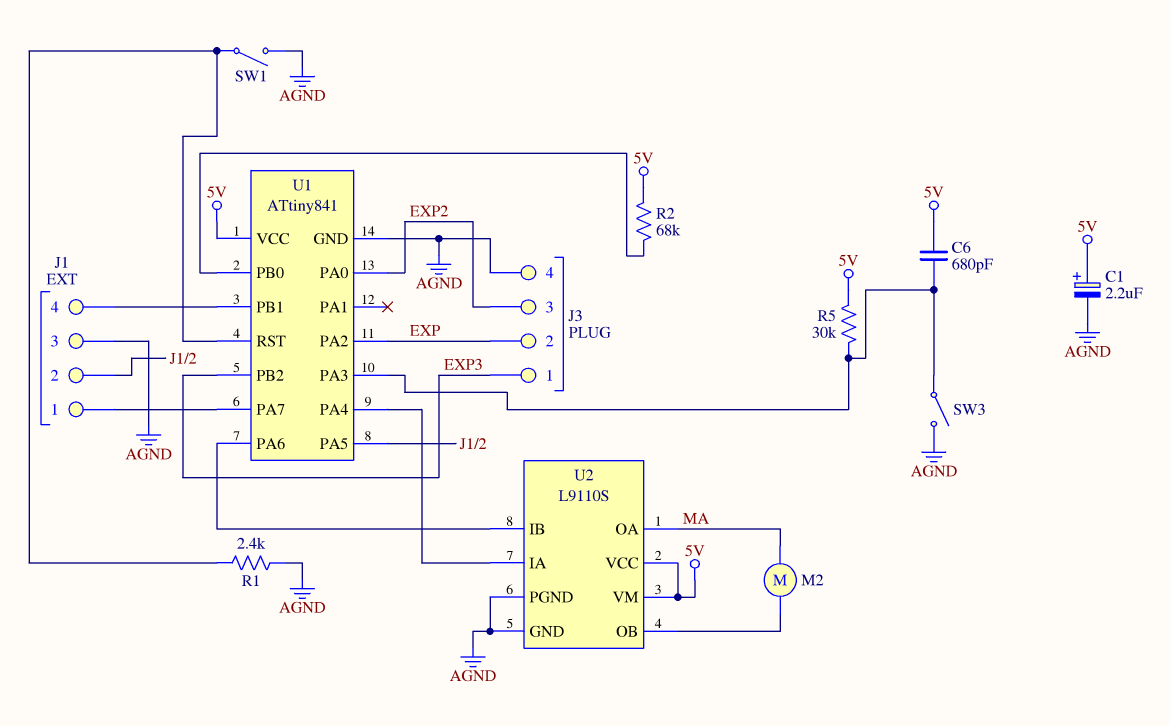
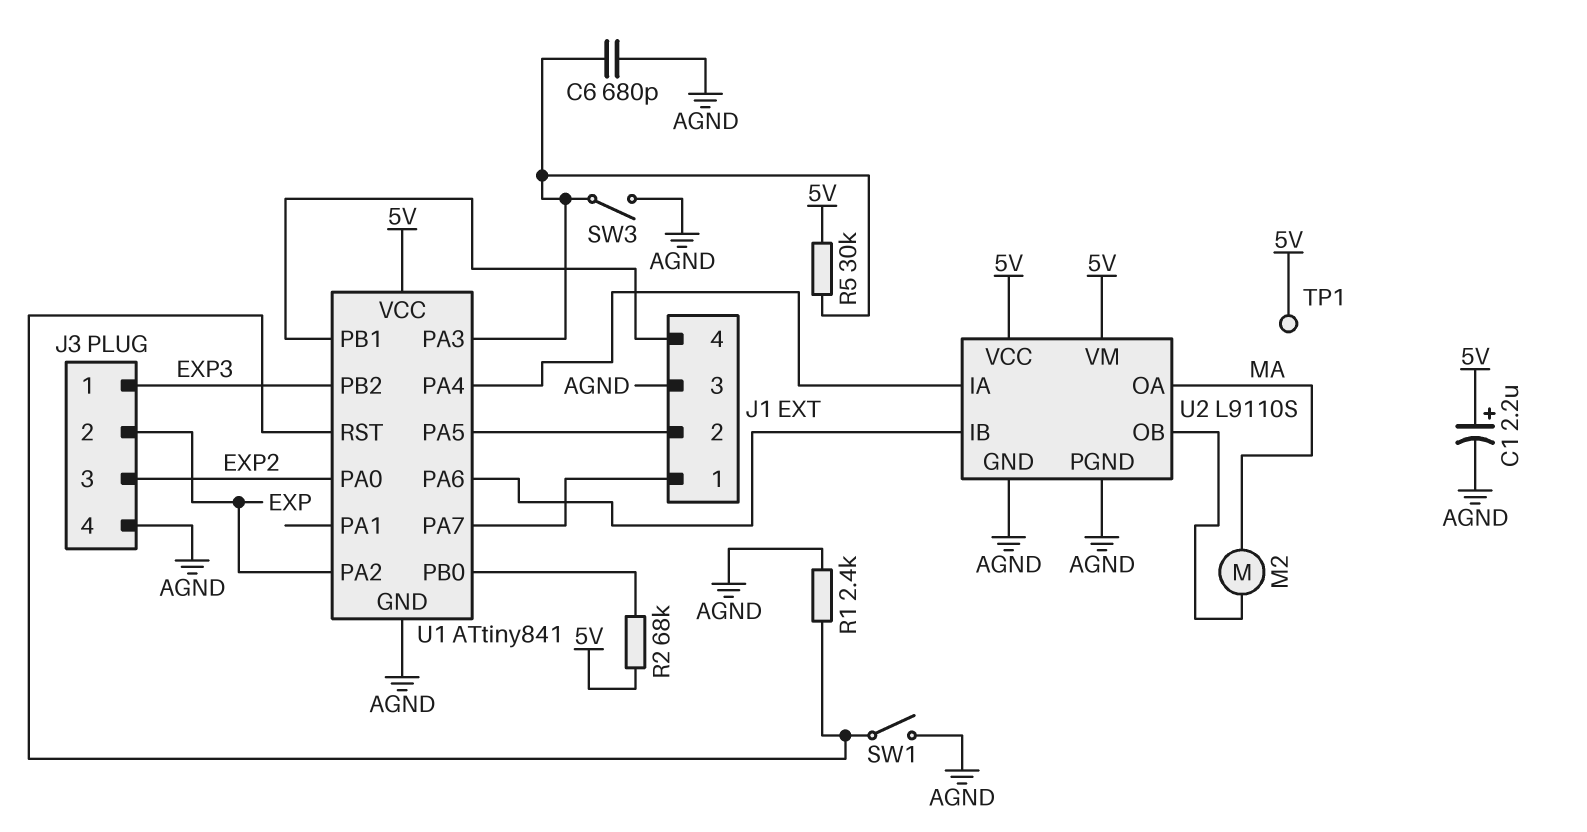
C6: 680pF (5V, U1/PA3) -> 680pF (AGND, U1/PA3)
TP1: none -> test point (5V)

